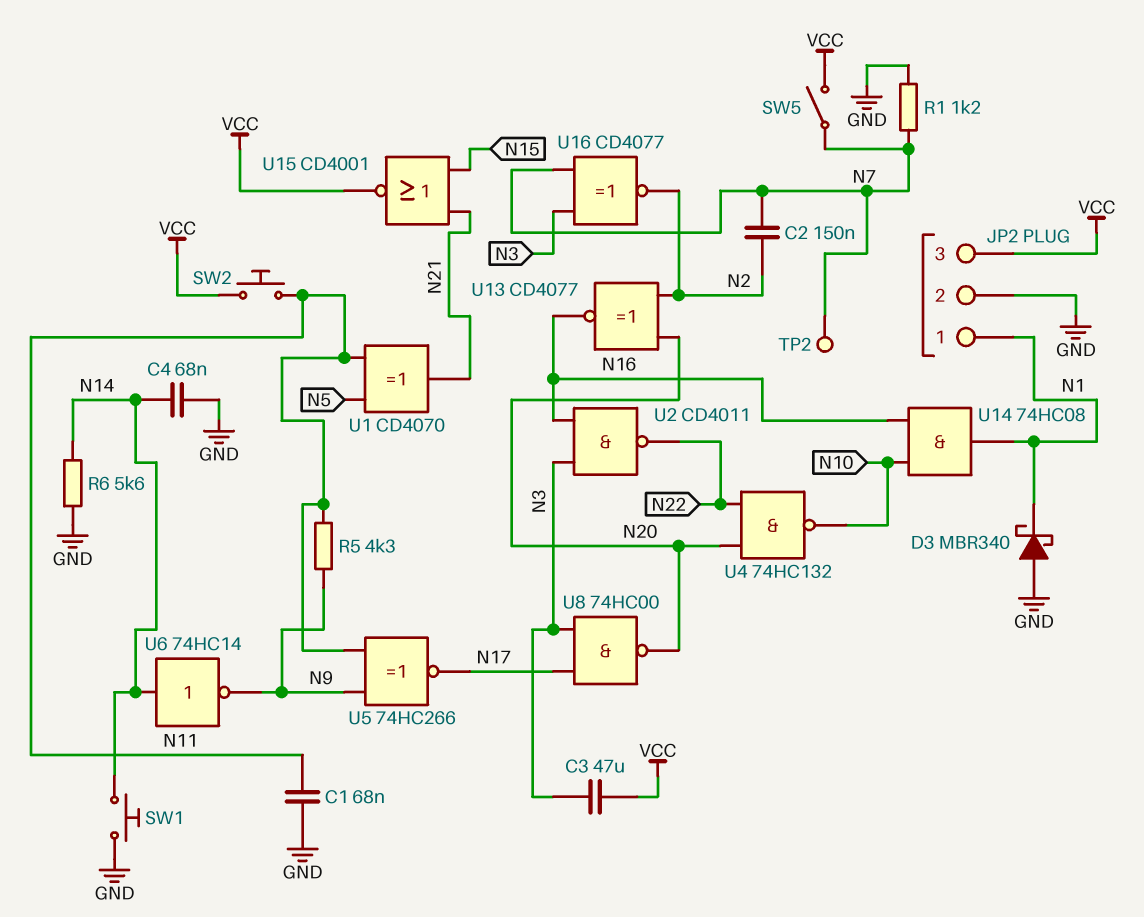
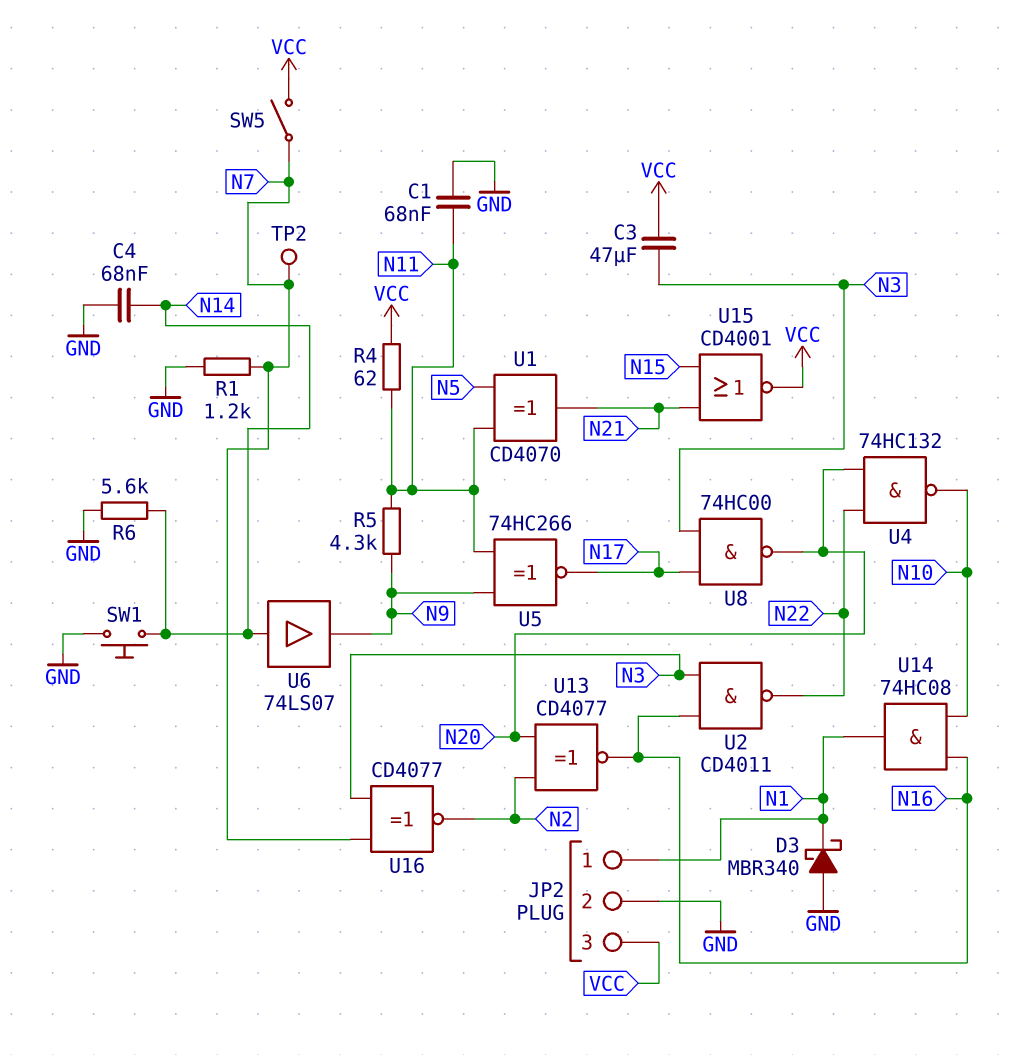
C2: 150nF (N2, N7) -> none
R4: none -> 62 (N11, VCC)
SW2: button (N11, VCC) -> none
U6: NOT 74HC14 (in N14, out N9) -> buffer 74LS07 (in N14, out N9)

